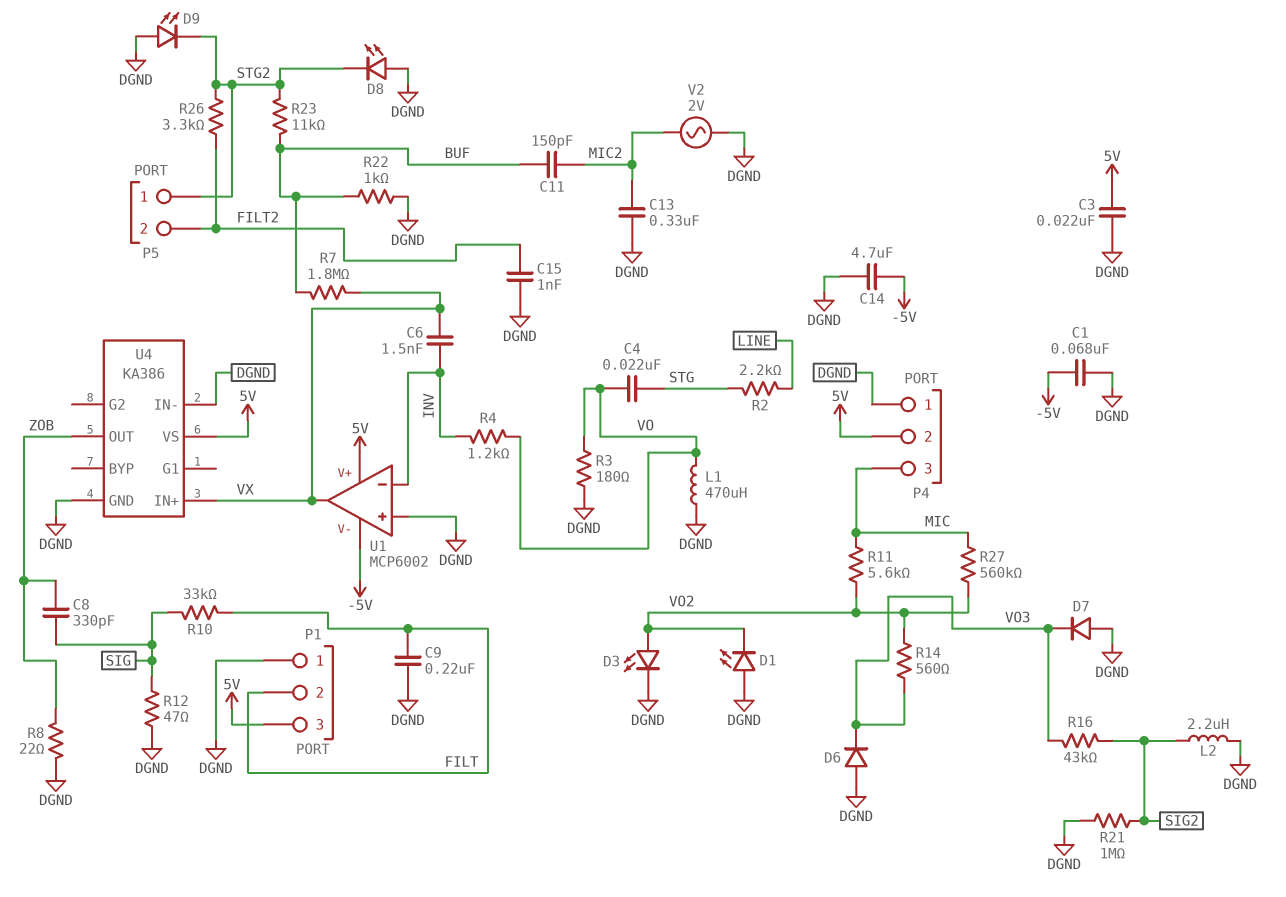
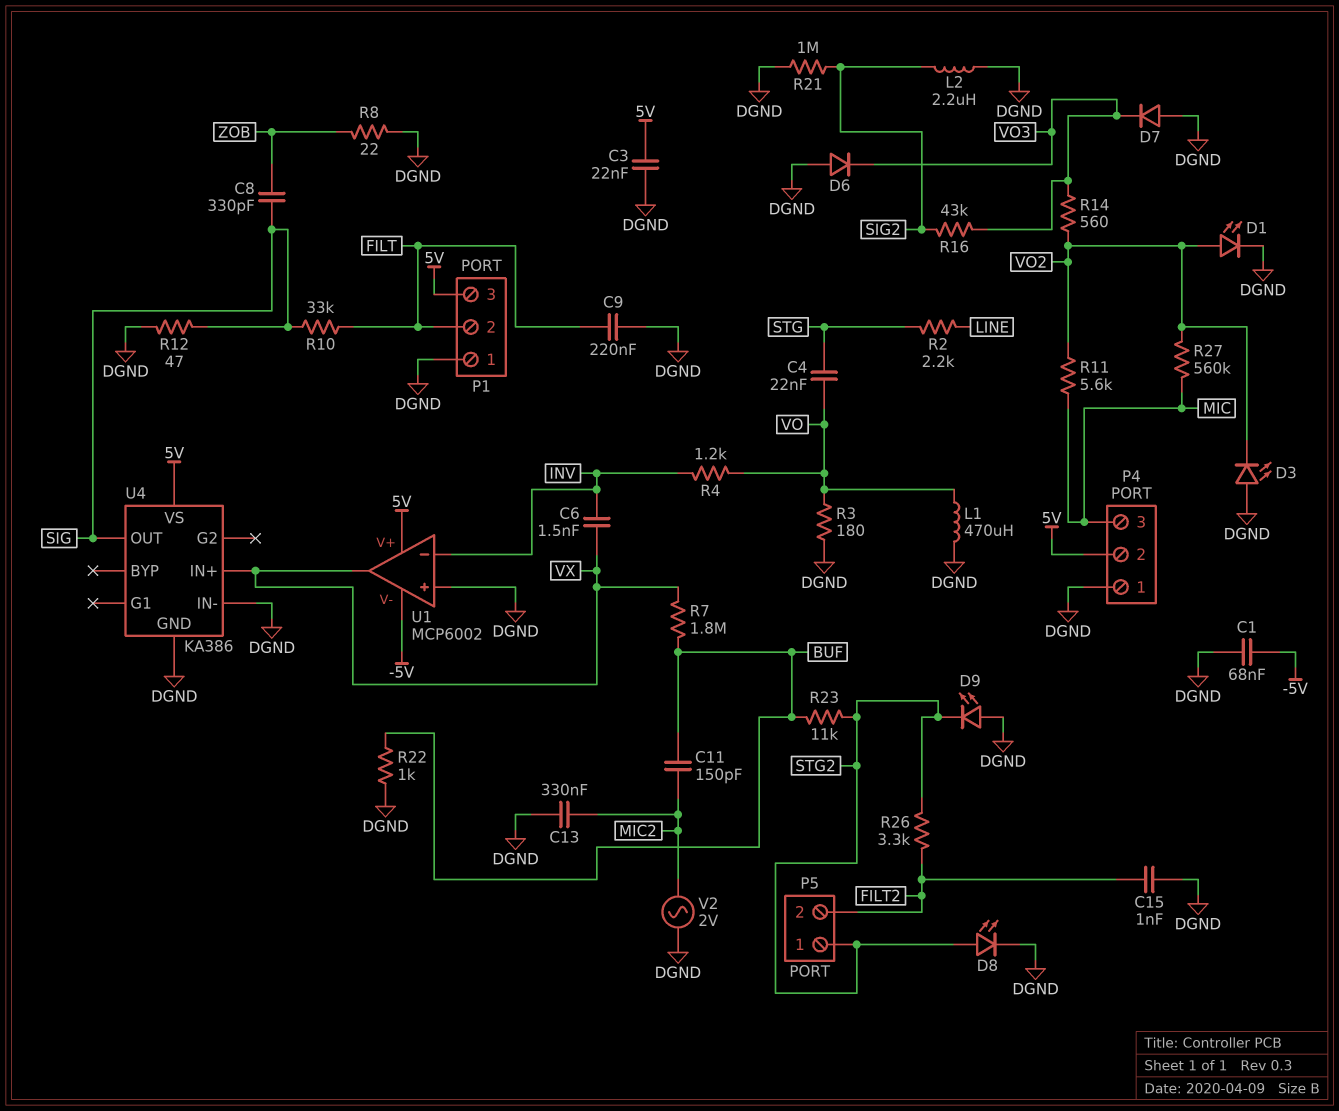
C14: 4.7uF (-5V, DGND) -> none
D1: LED (A DGND, K VO2) -> LED (A VO2, K DGND)
D3: LED (A VO2, K DGND) -> LED (A DGND, K VO2)
D8: LED (A DGND, K STG2) -> LED (A STG2, K DGND)
U4 pin OUT: ZOB -> SIG

